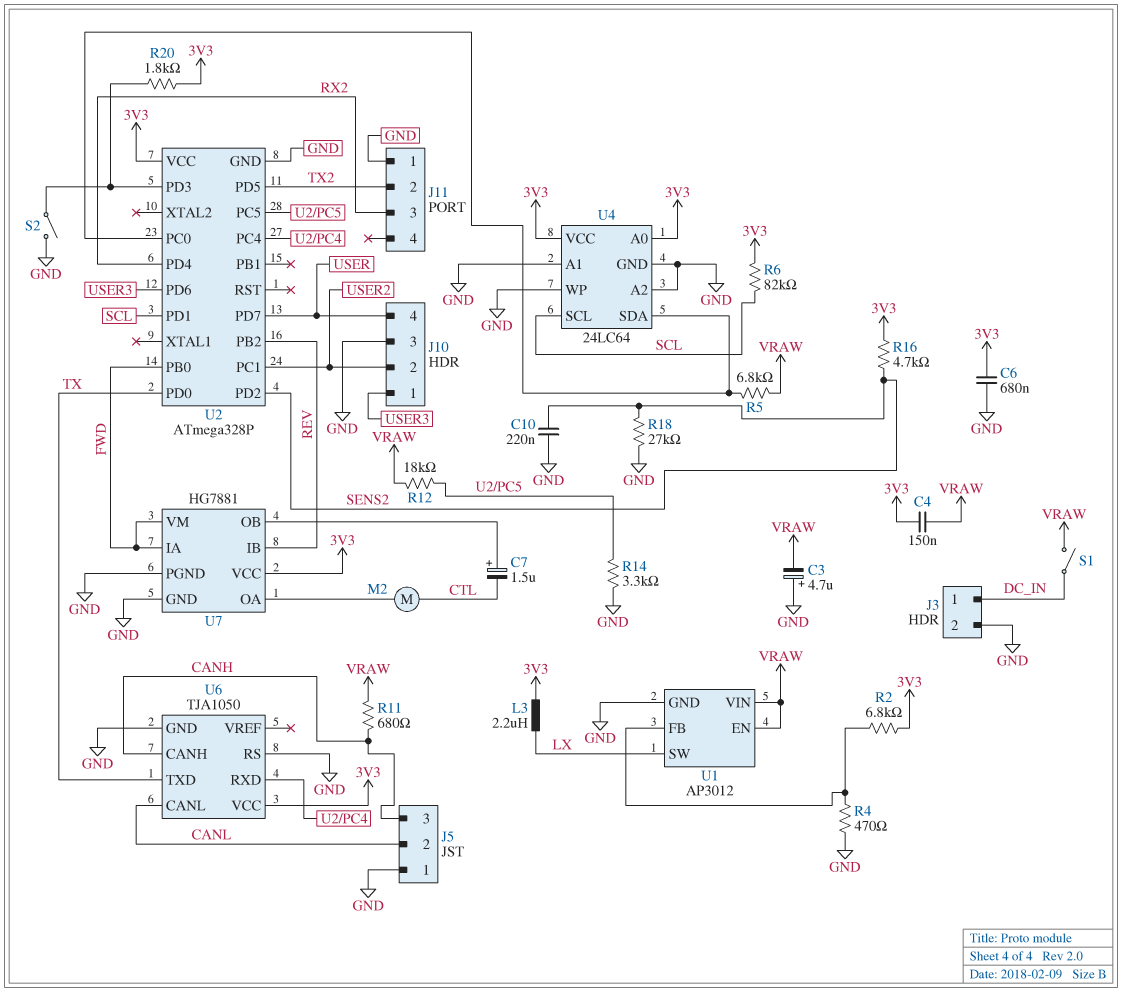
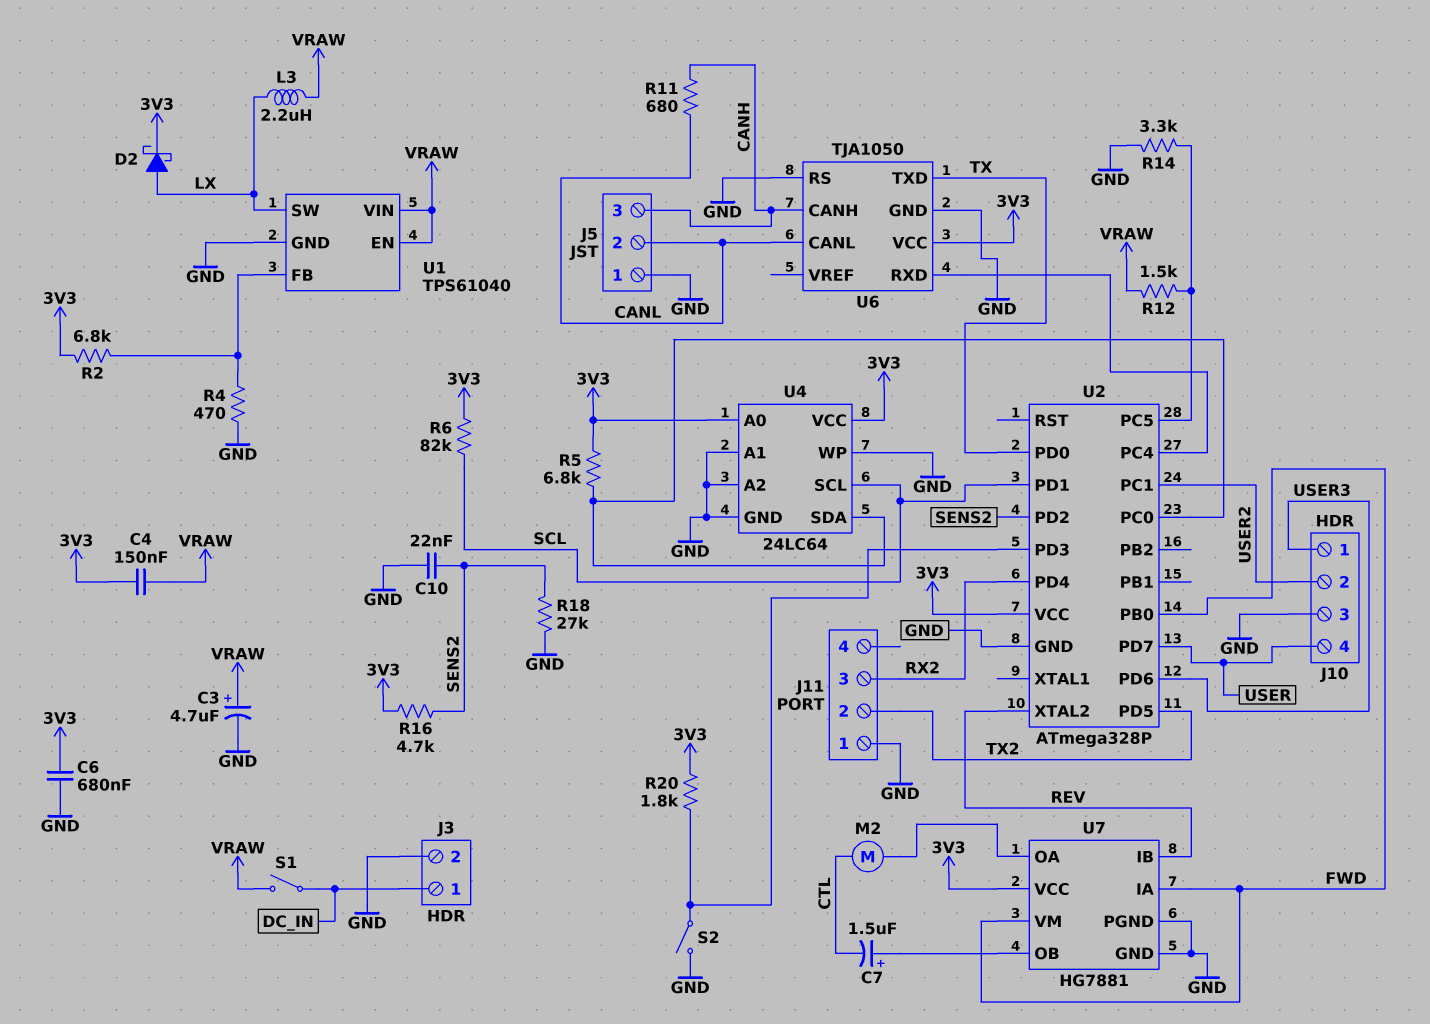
C3: 4.7uF (plus GND, minus VRAW) -> 4.7uF (plus VRAW, minus GND)
C10: 220nF (GND, SENS2) -> 22nF (GND, SENS2)
D2: none -> schottky (A LX, K 3V3)
L3: 2.2uH (3V3, LX) -> 2.2uH (LX, VRAW)
R5: 6.8k (U2/PC0, VRAW) -> 6.8k (3V3, U2/PC0)
R11: 680 (CANH, VRAW) -> 680 (CANH, CANL)
R12: 18k (U2/PC5, VRAW) -> 1.5k (U2/PC5, VRAW)
U1: AP3012 -> TPS61040
U2 pin PB2: REV -> none
U2 pin XTAL2: none -> REV

